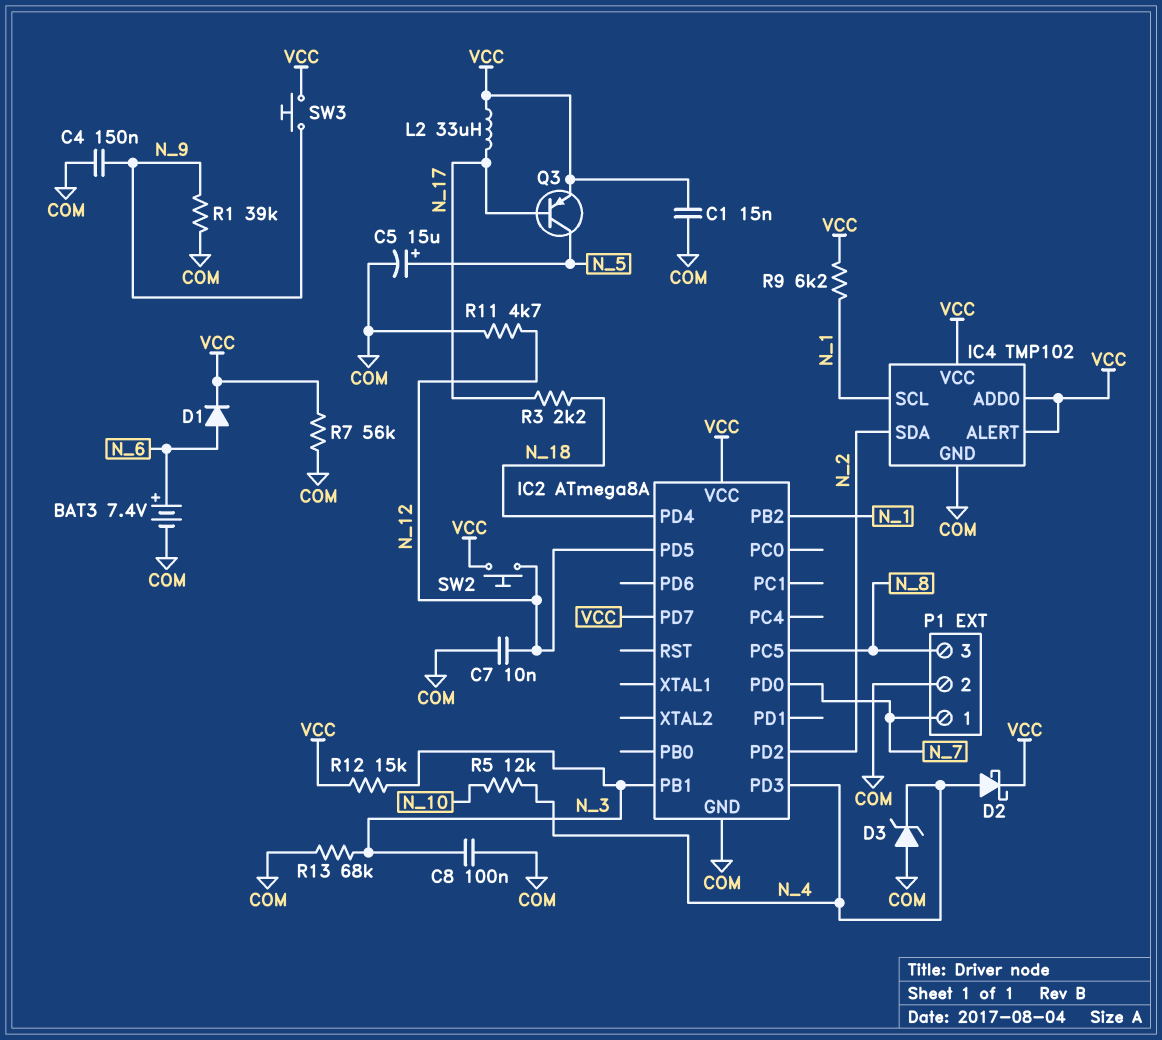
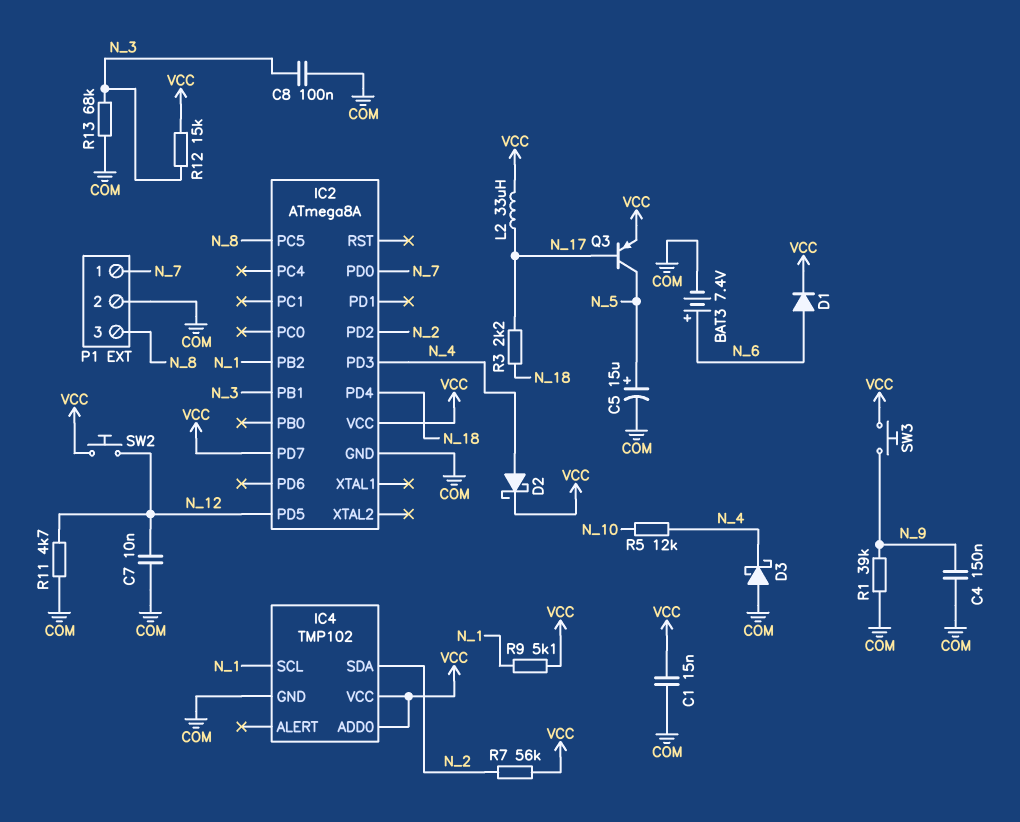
D3: zener (A COM, K N_4) -> schottky (A COM, K N_4)
IC4 pin ALERT: VCC -> none
R7: 56k (COM, VCC) -> 56k (N_2, VCC)
R9: 6.2k (N_1, VCC) -> 5.1k (N_1, VCC)

